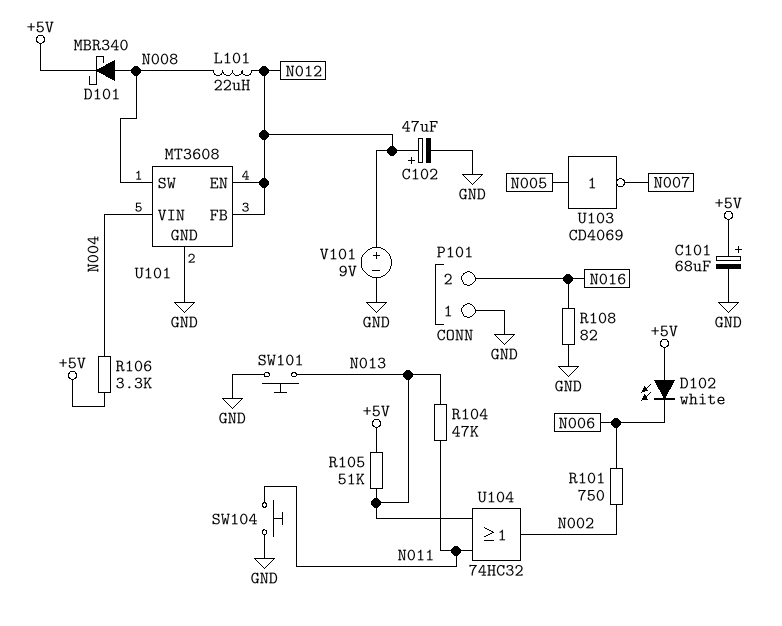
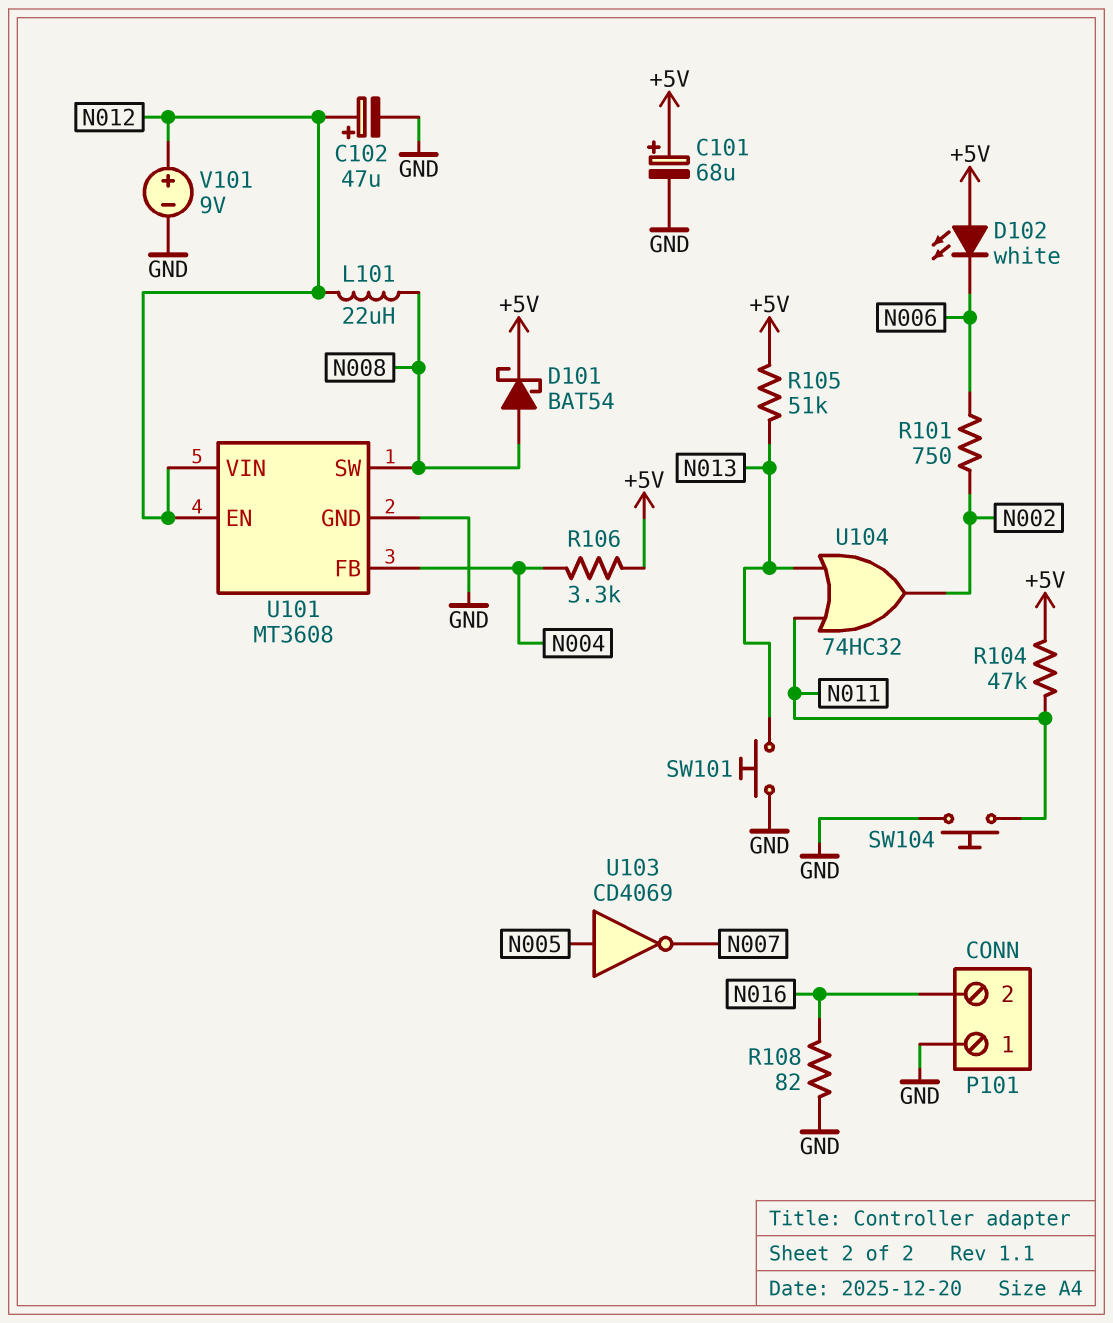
D101: schottky MBR340 (A N008, K +5V) -> schottky BAT54 (A N008, K +5V)
R104: 47k (N011, N013) -> 47k (+5V, N011)
U101 pin FB: N012 -> N004
U101 pin VIN: N004 -> N012

